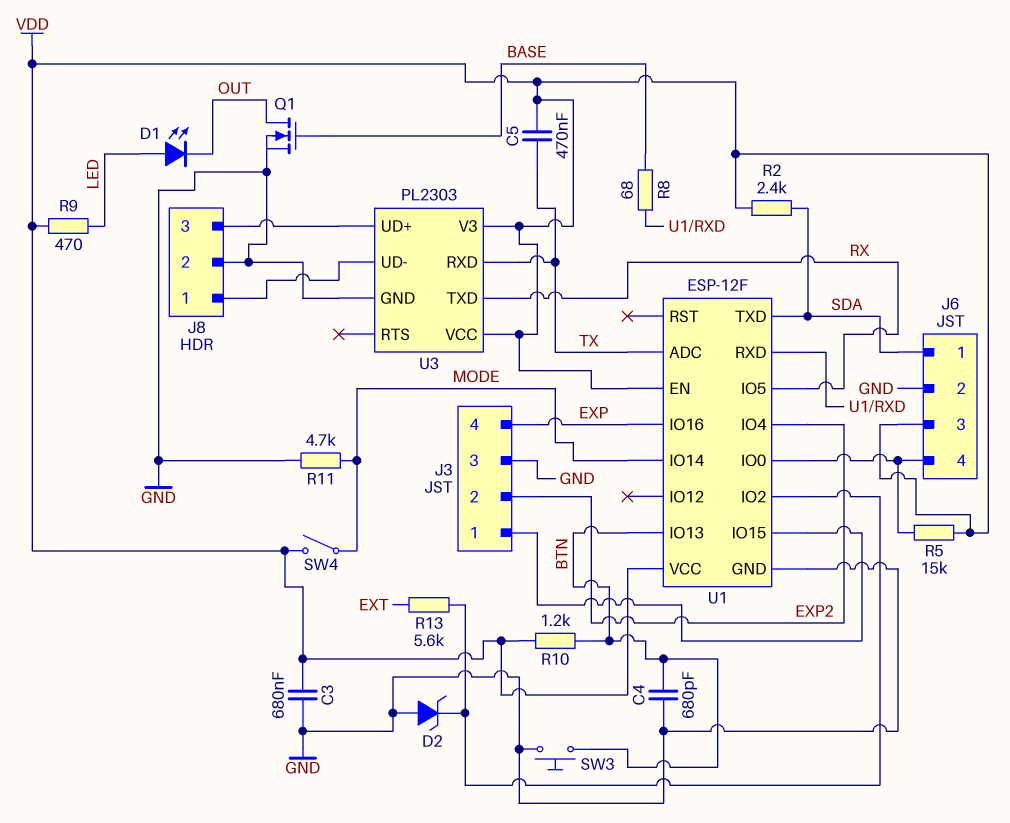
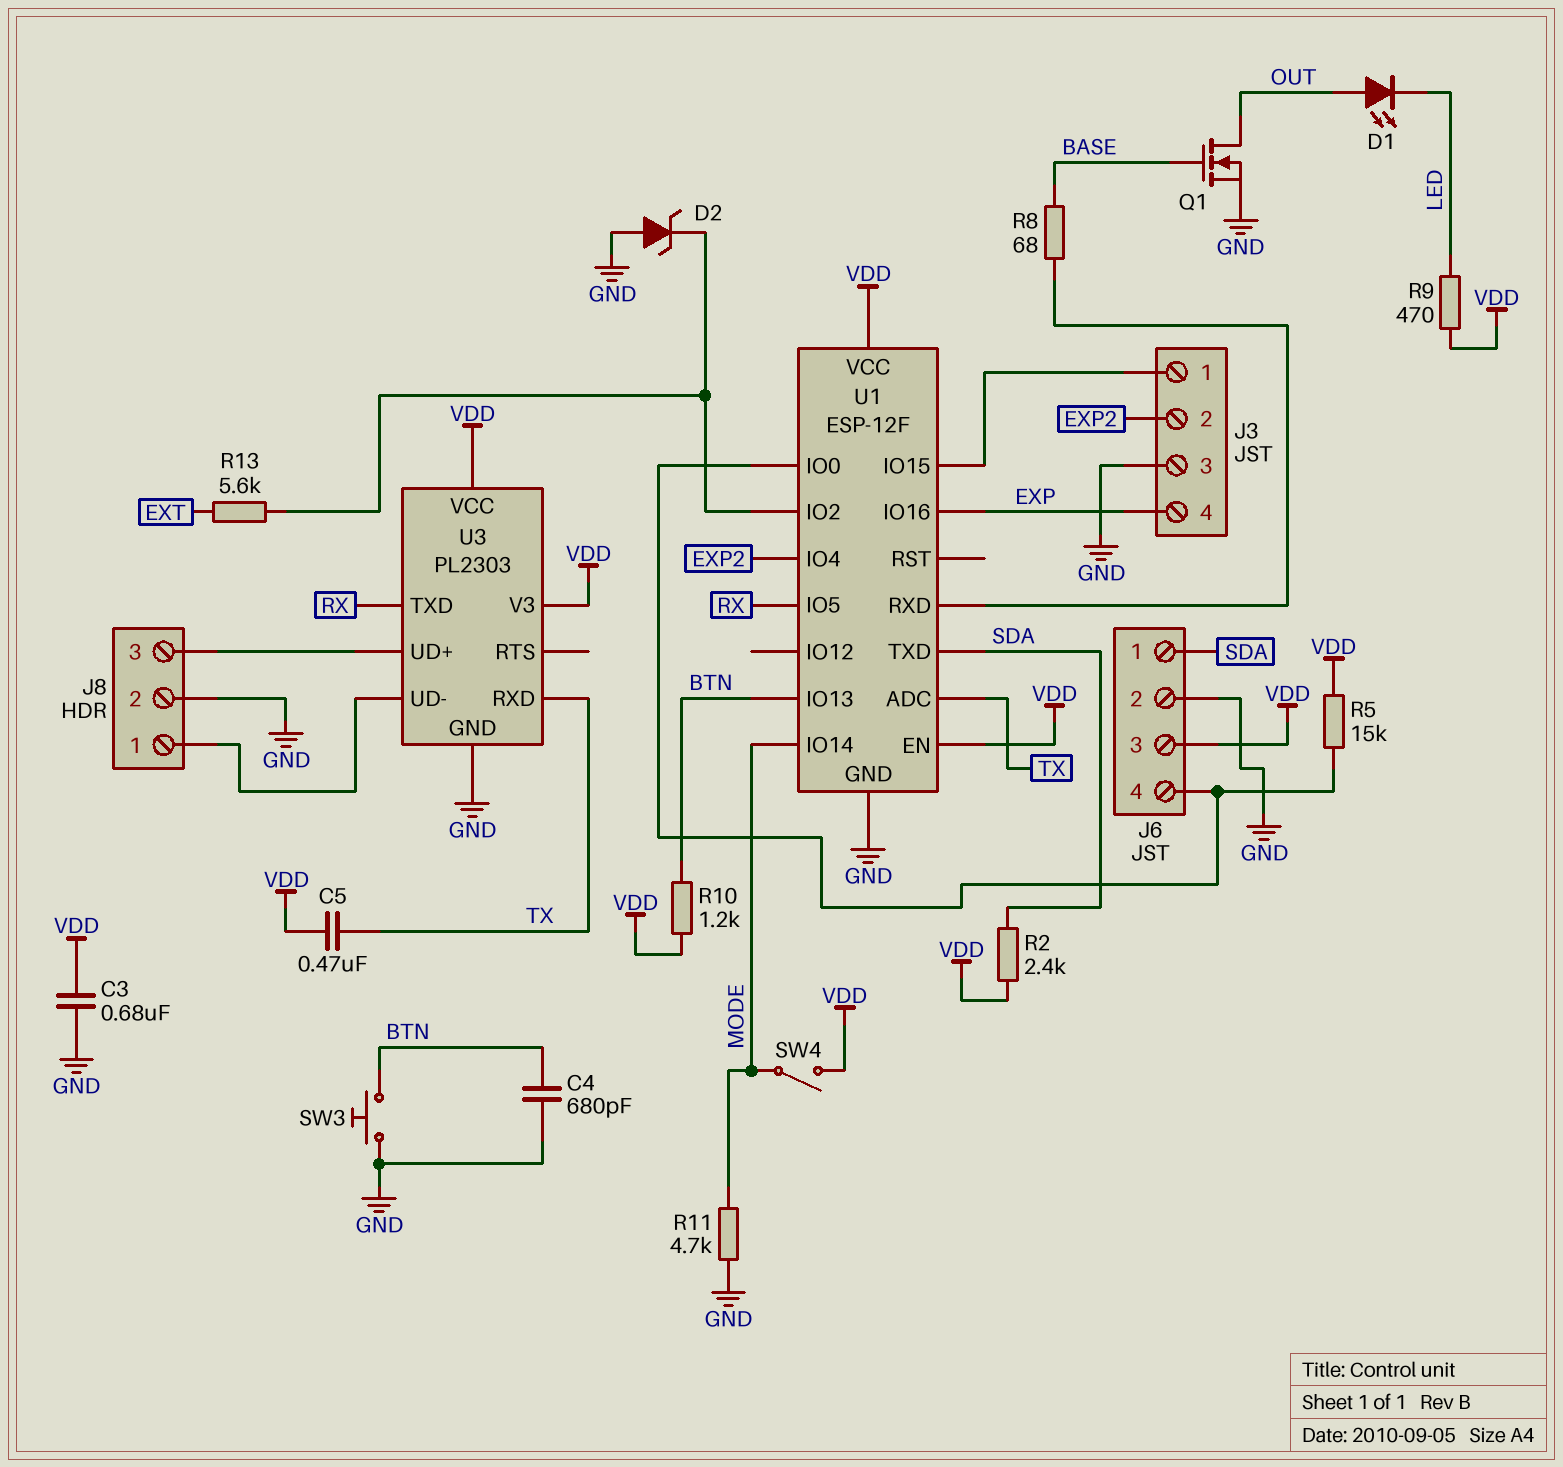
D1: LED (A LED, K OUT) -> LED (A OUT, K LED)

